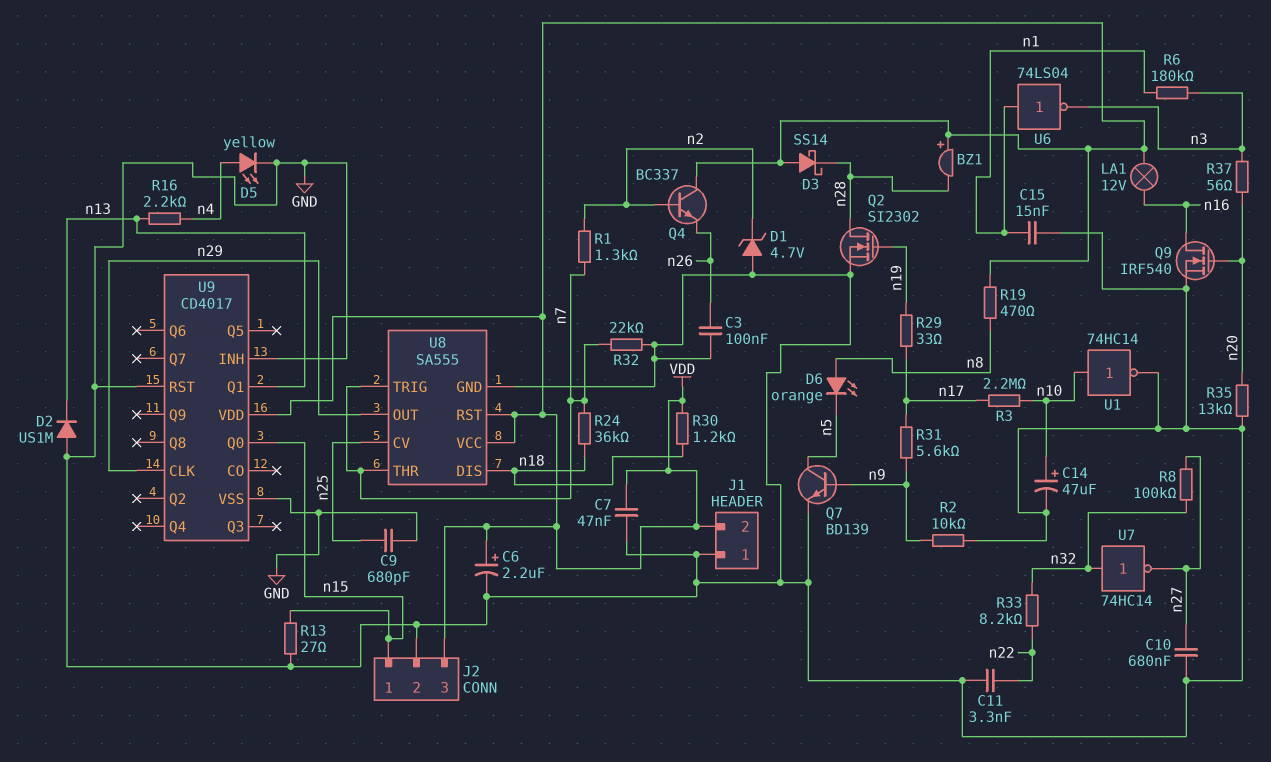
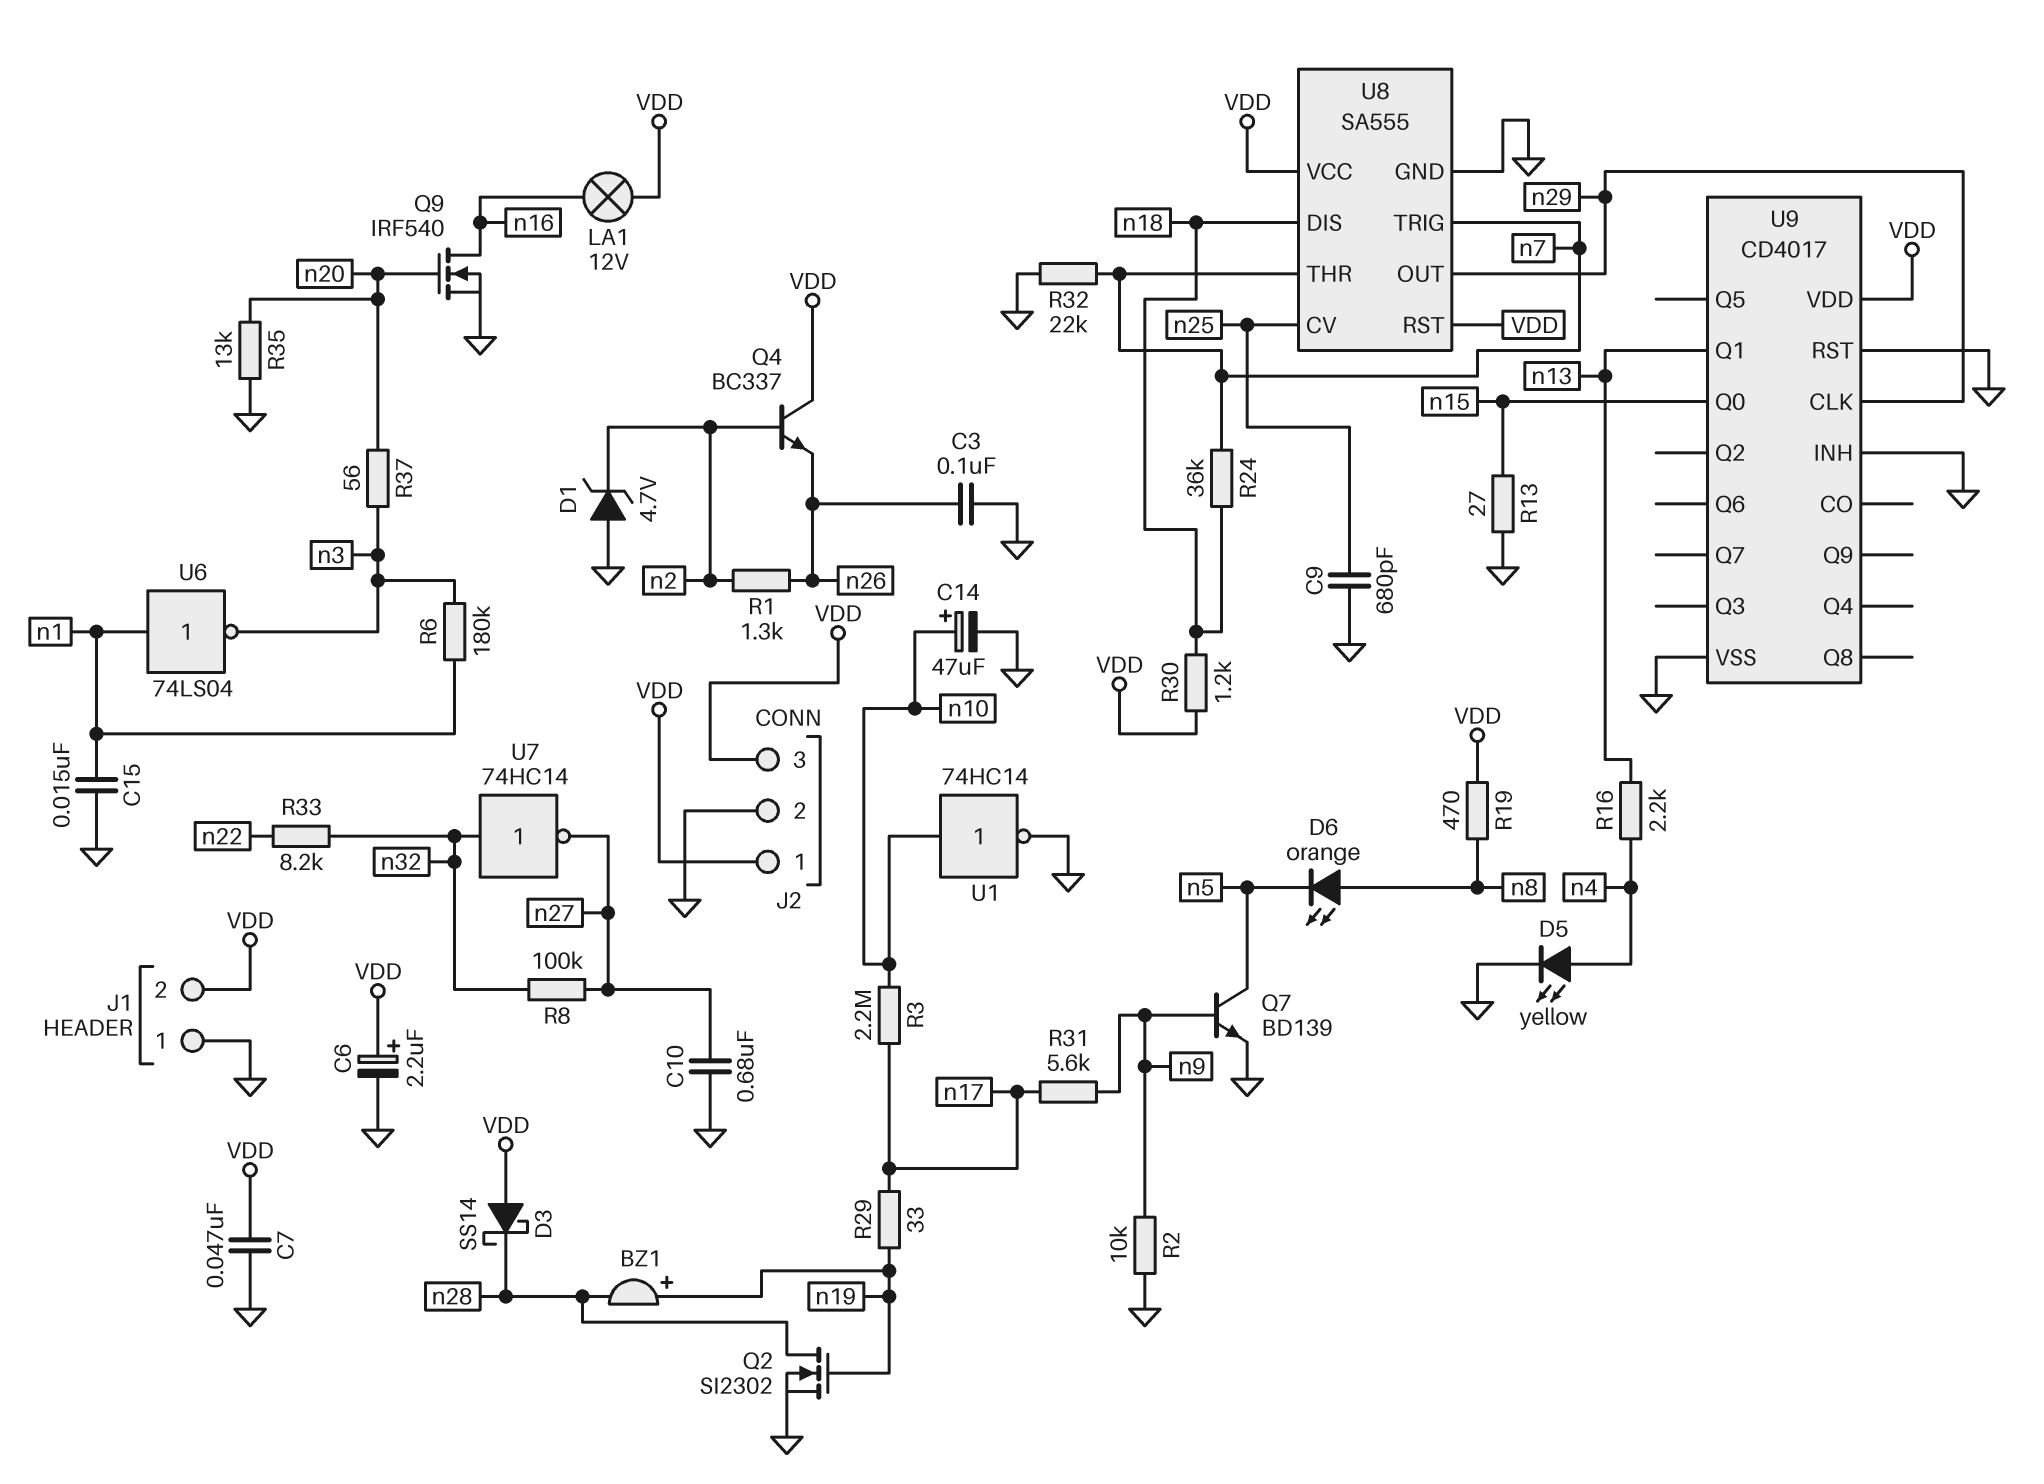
BZ1: buzzer (plus VDD, minus n28) -> buzzer (plus n19, minus n28)
C11: 3.3nF (GND, n22) -> none
D2: diode US1M (A GND, K n13) -> none
J2 pin 1: n15 -> VDD
R1: 1.3k (n2, n7) -> 1.3k (n2, n26)

